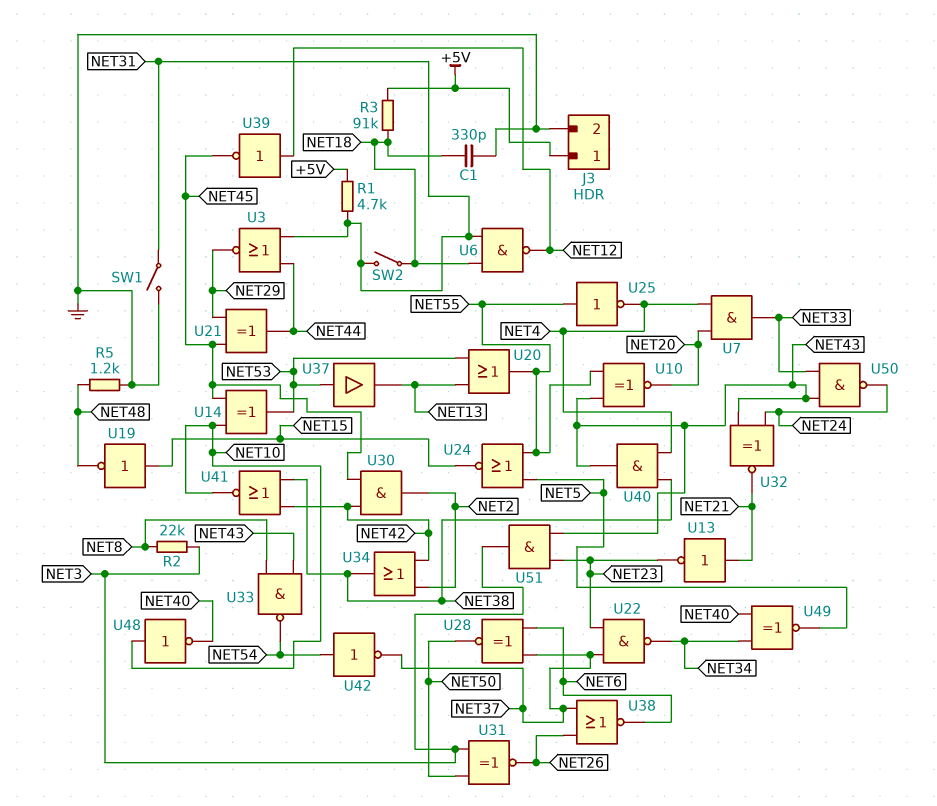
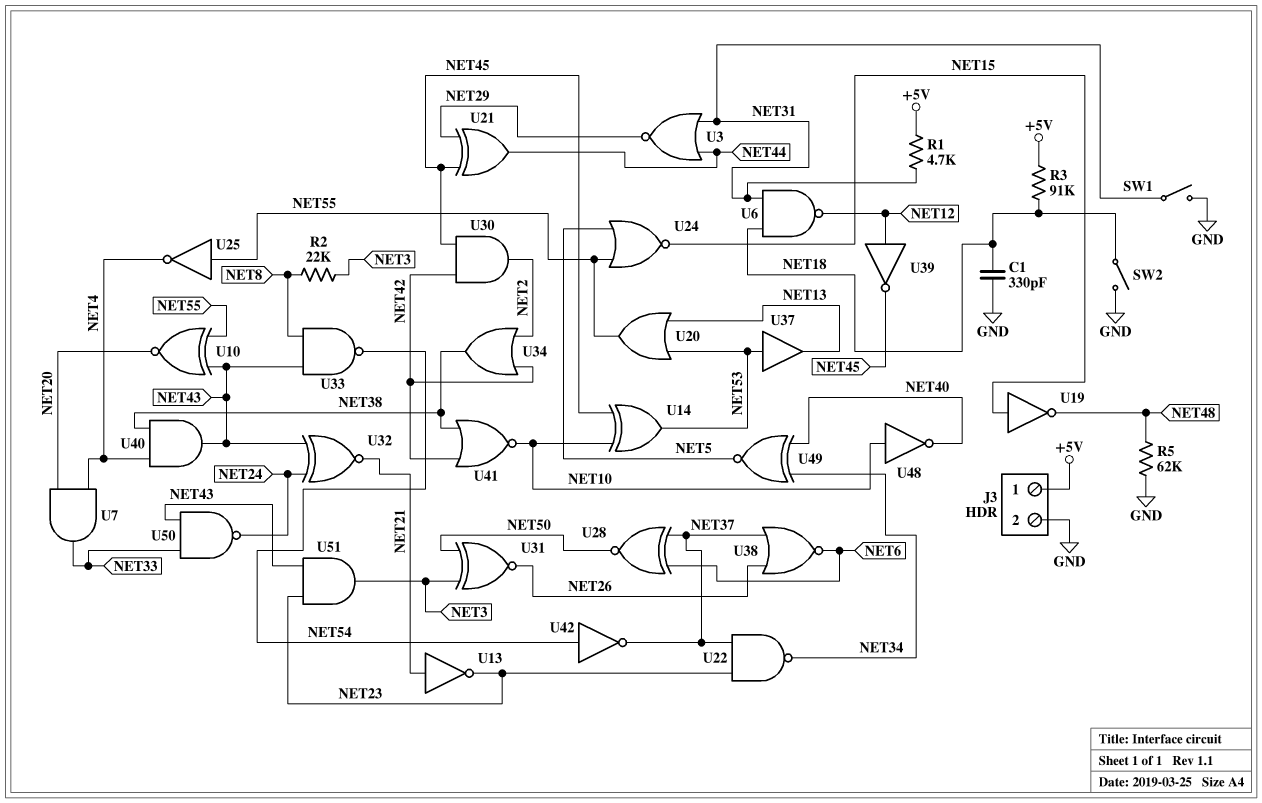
R5: 1.2k (GND, NET48) -> 62k (GND, NET48)
SW2: switch (NET18, NET31) -> switch (GND, NET18)

